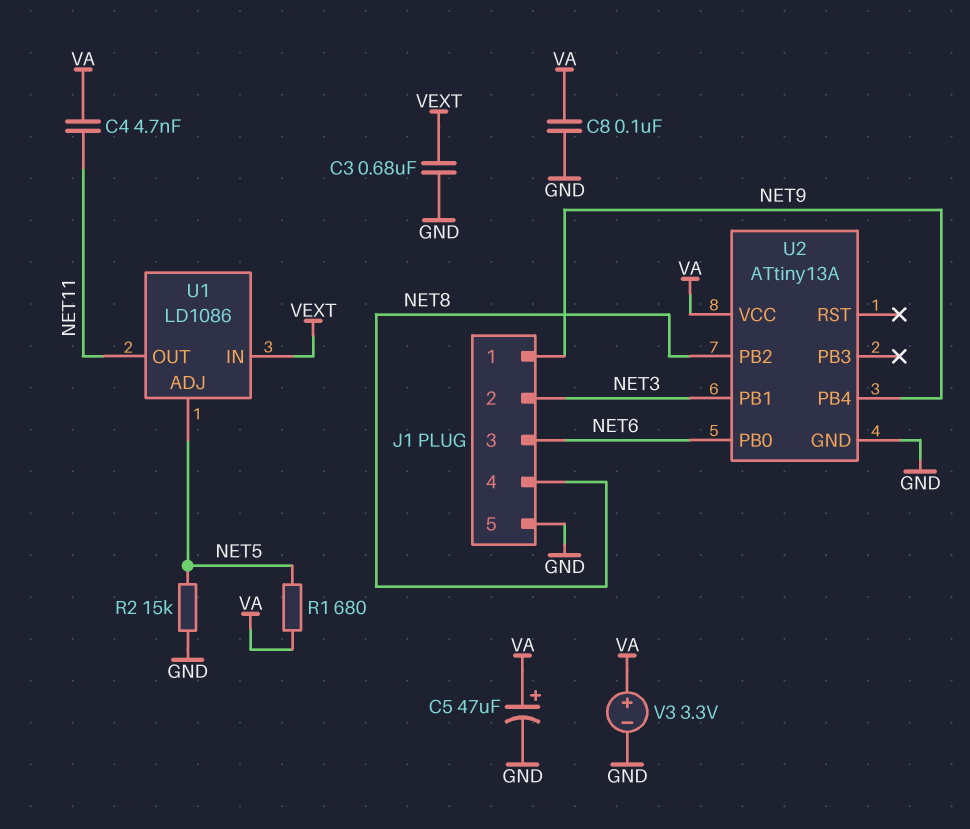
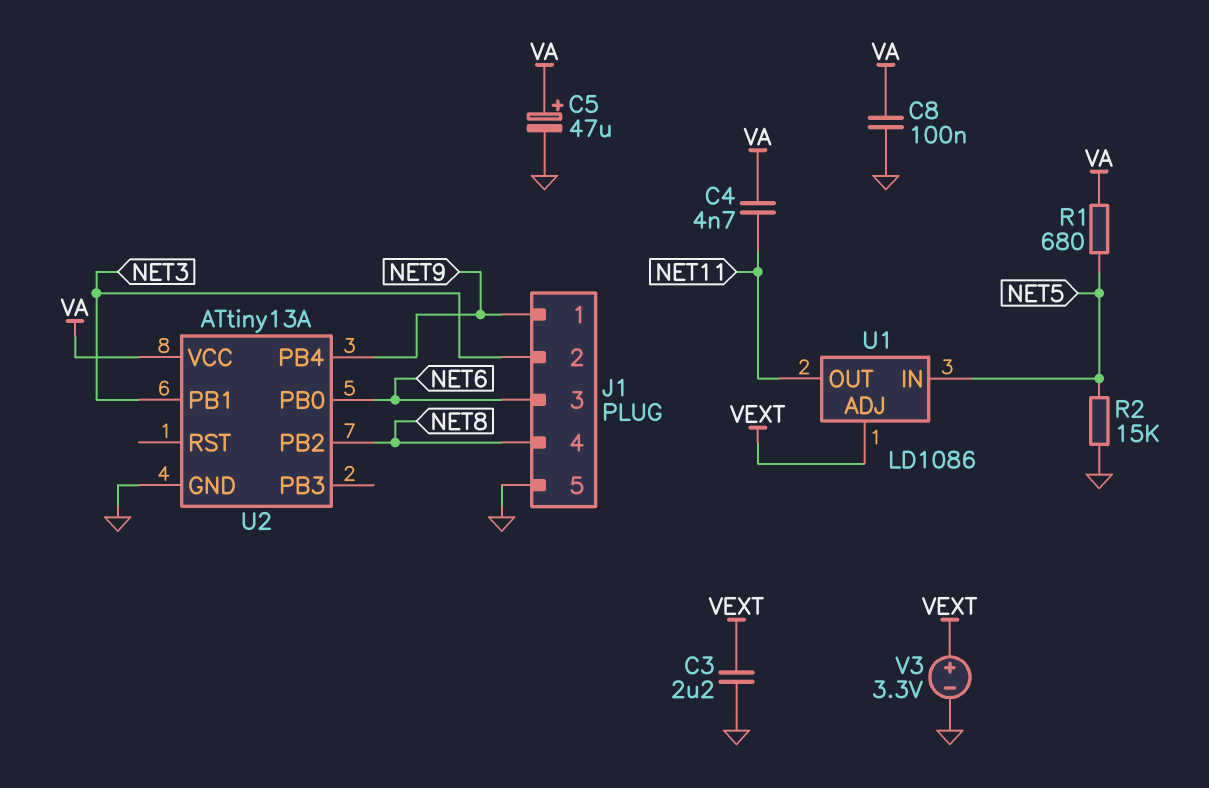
C3: 680nF (GND, VEXT) -> 2.2uF (GND, VEXT)
U1 pin ADJ: NET5 -> VEXT
U1 pin IN: VEXT -> NET5
V3: 3.3V (plus VA, minus GND) -> 3.3V (plus VEXT, minus GND)

